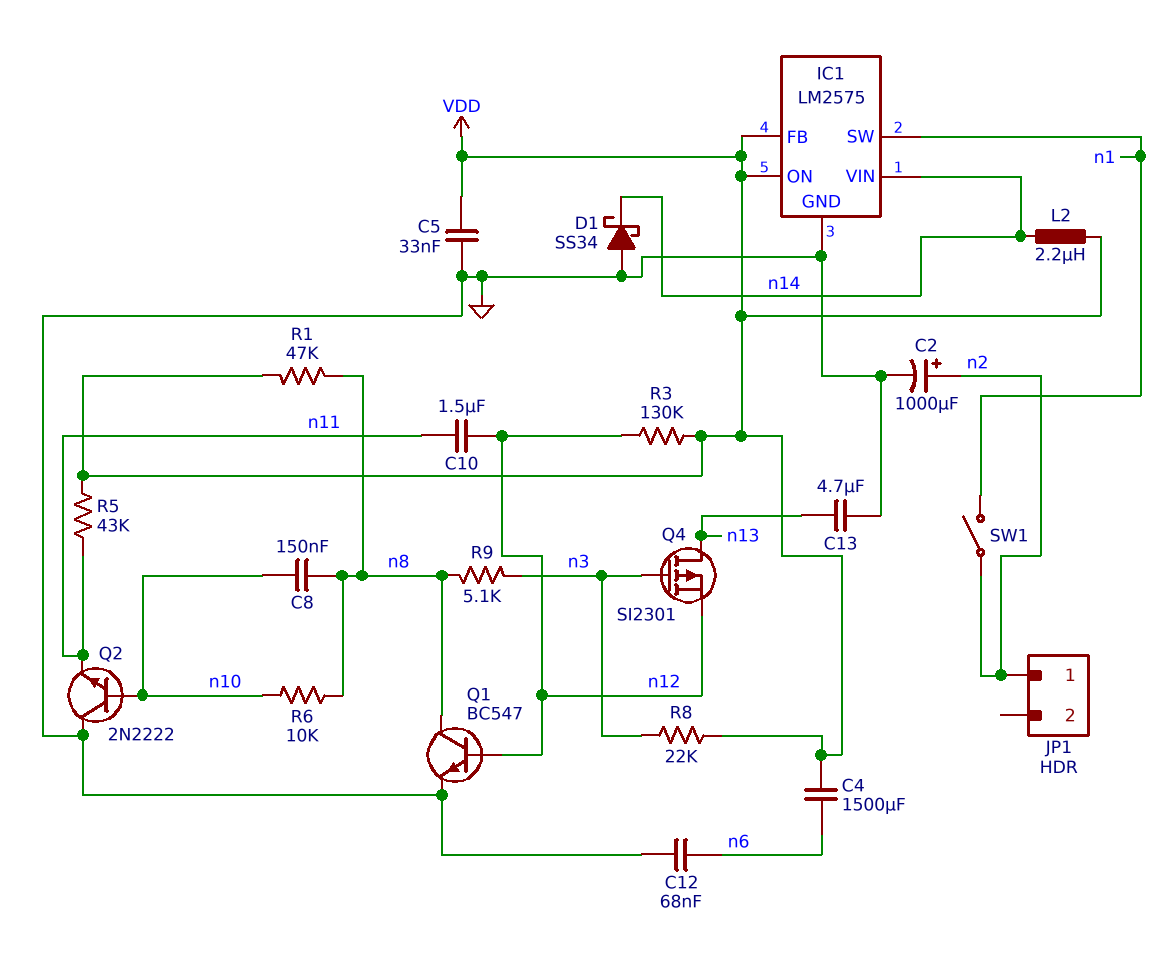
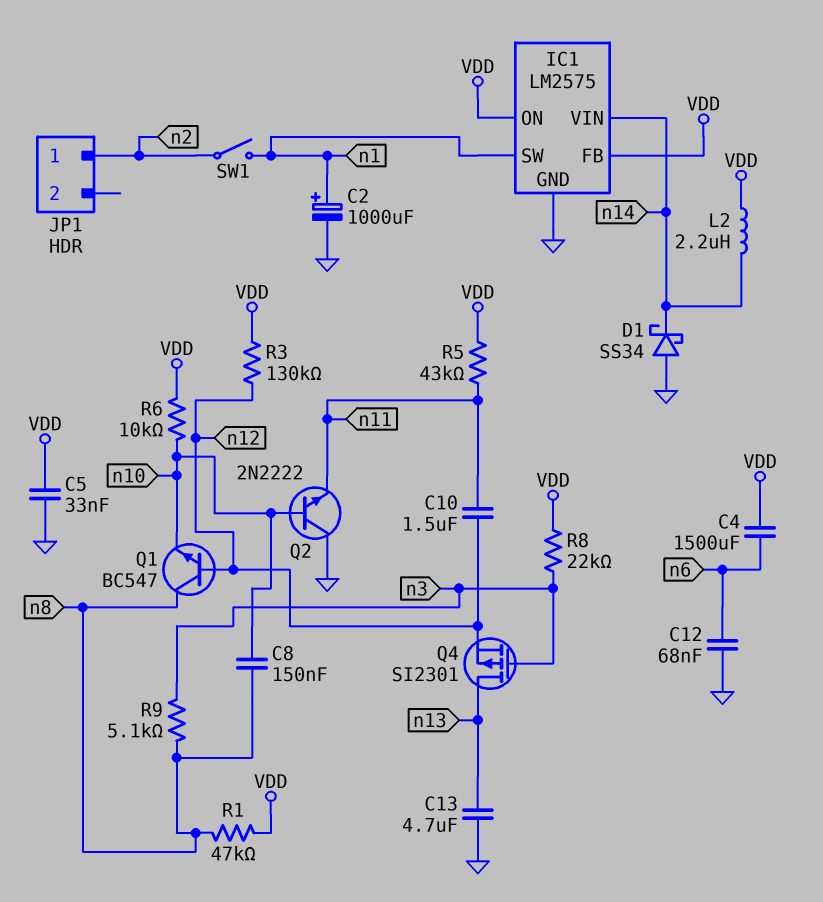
C2: 1000uF (plus n2, minus GND) -> 1000uF (plus n1, minus GND)
Q1: NPN BC547 (B n12, C n8, E GND) -> NPN BC547 (B n12, C n8, E n10)
R6: 10k (n8, n10) -> 10k (VDD, n10)

